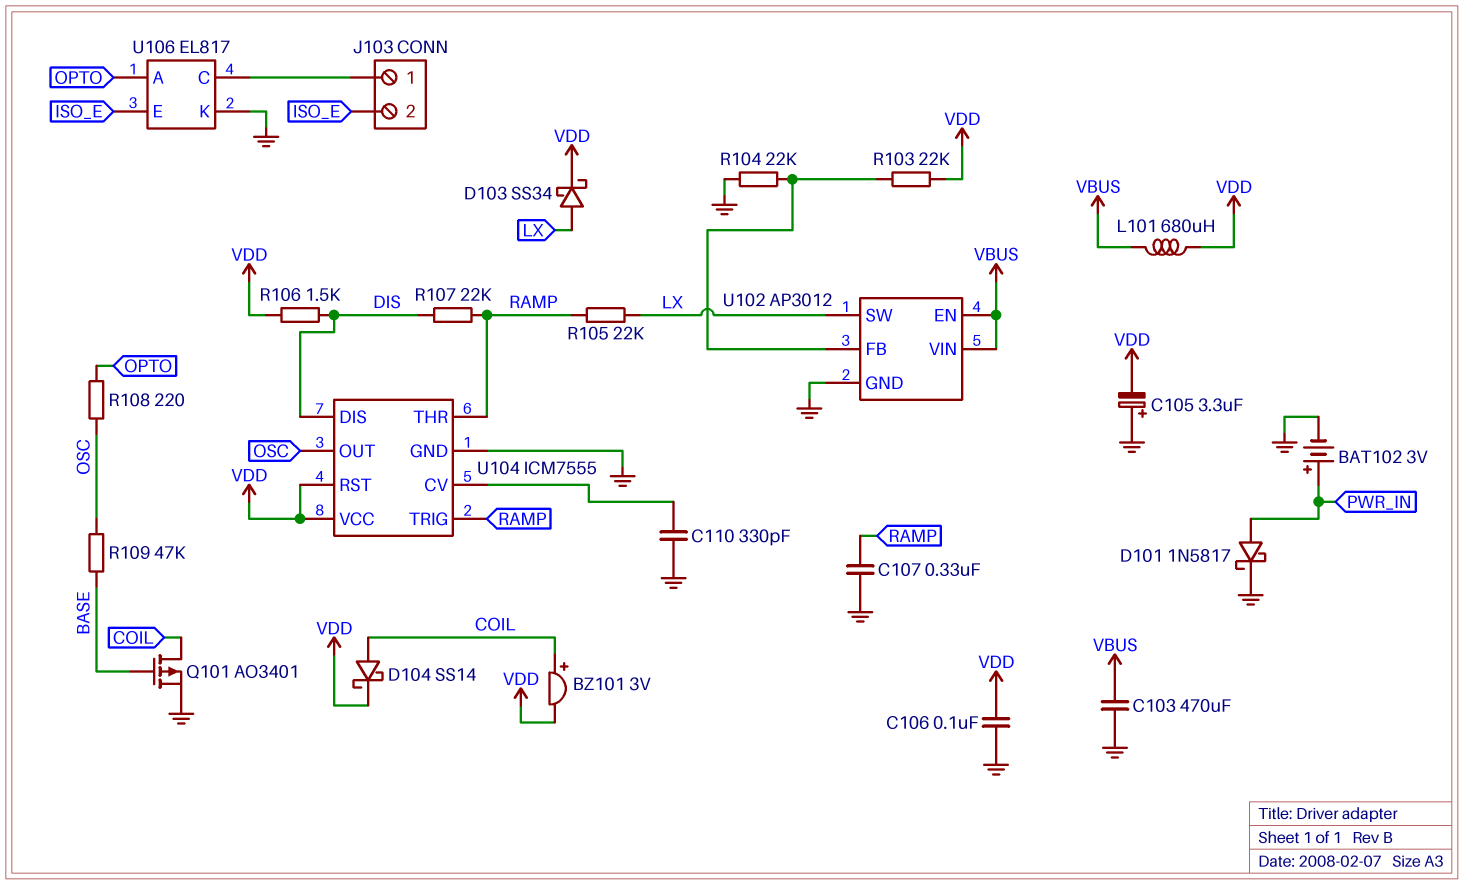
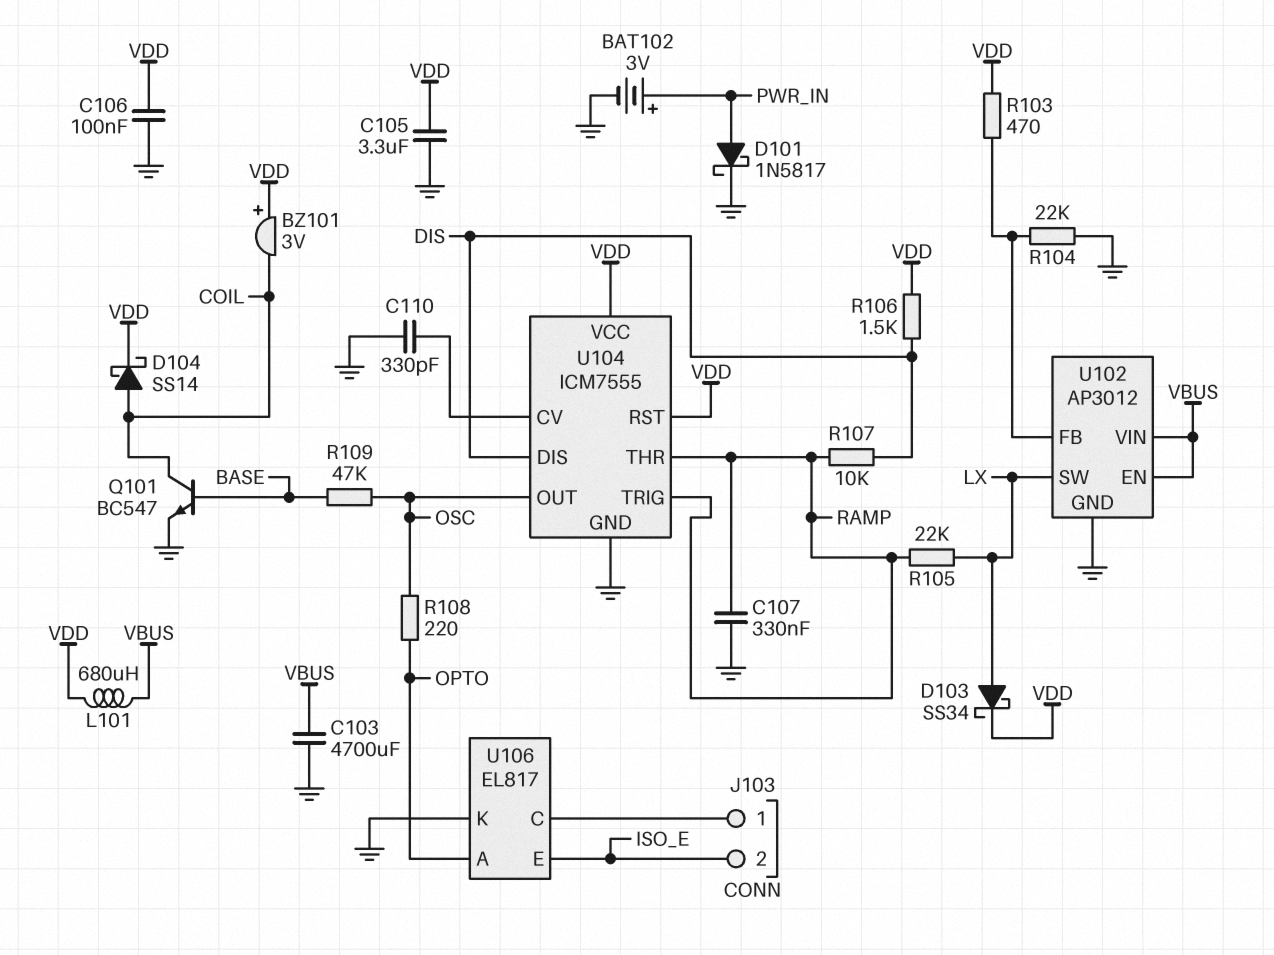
BZ101: buzzer 3V (plus COIL, minus VDD) -> buzzer 3V (plus VDD, minus COIL)
C103: 470uF (GND, VBUS) -> 4700uF (GND, VBUS)
C105: 3.3uF (plus GND, minus VDD) -> 3.3uF (GND, VDD)
Q101: PMOS AO3401 (G BASE, D COIL, S GND) -> NPN BC547 (B BASE, C COIL, E GND)
R103: 22k (U102/FB, VDD) -> 470 (U102/FB, VDD)
R107: 22k (DIS, RAMP) -> 10k (DIS, RAMP)

